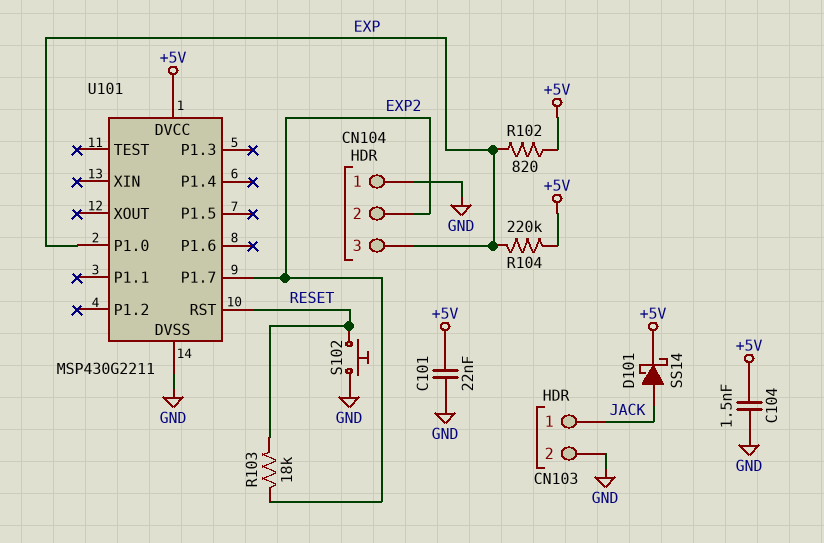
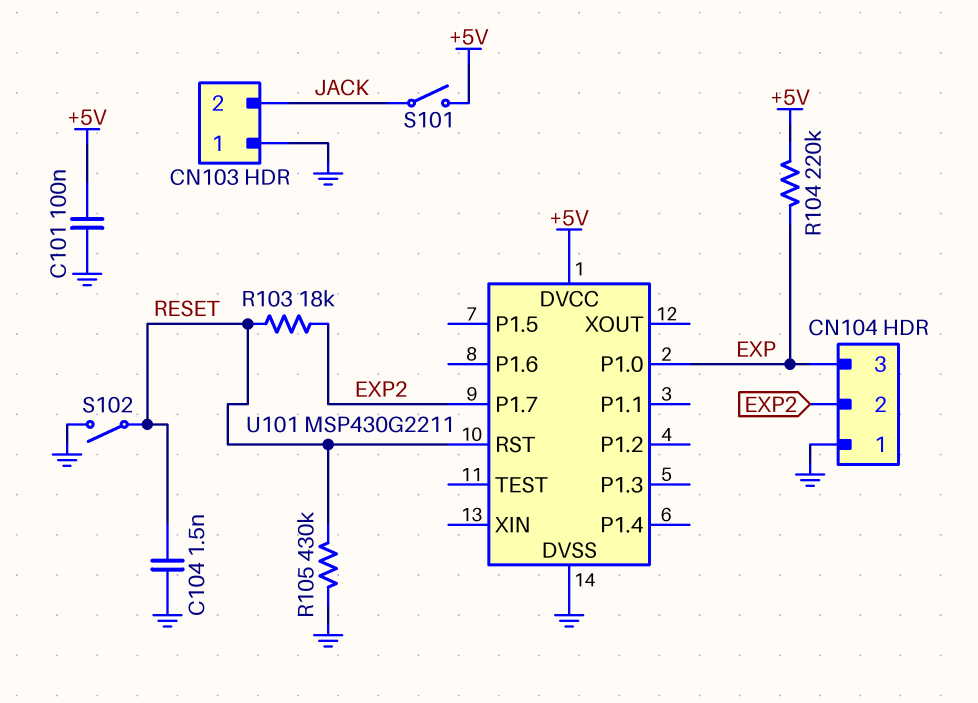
C101: 22nF (+5V, GND) -> 100nF (+5V, GND)
C104: 1.5nF (+5V, GND) -> 1.5nF (GND, RESET)
CN103 pin 1: JACK -> GND
CN103 pin 2: GND -> JACK
D101: schottky SS14 (A JACK, K +5V) -> none
R102: 820 (+5V, EXP) -> none
R105: none -> 430k (GND, RESET)
S101: none -> switch (+5V, JACK)
S102: button (GND, RESET) -> switch (GND, RESET)

